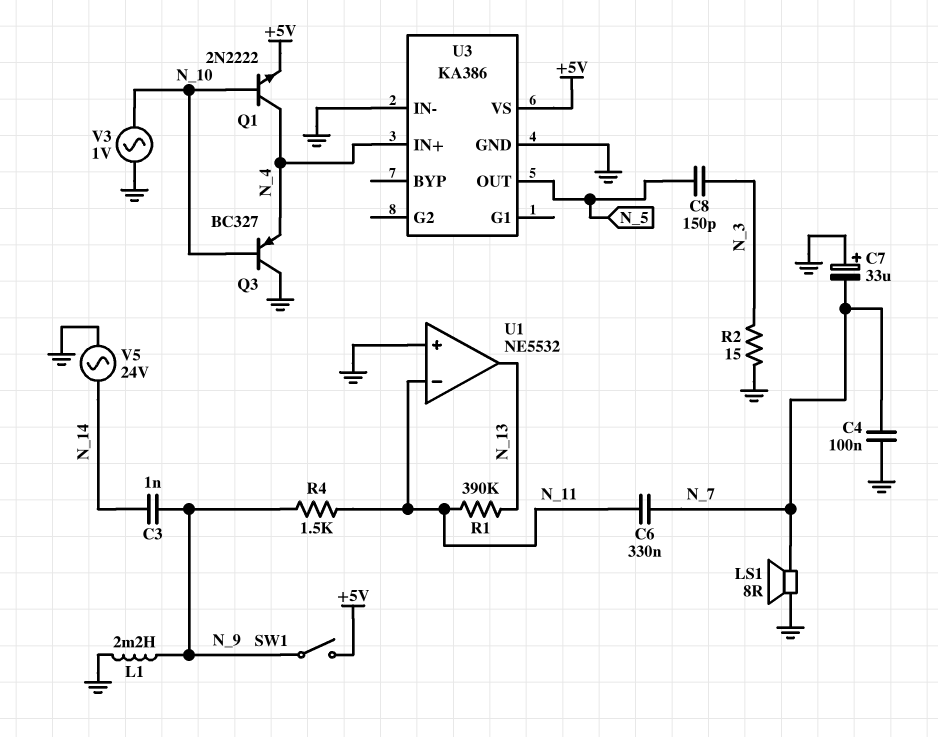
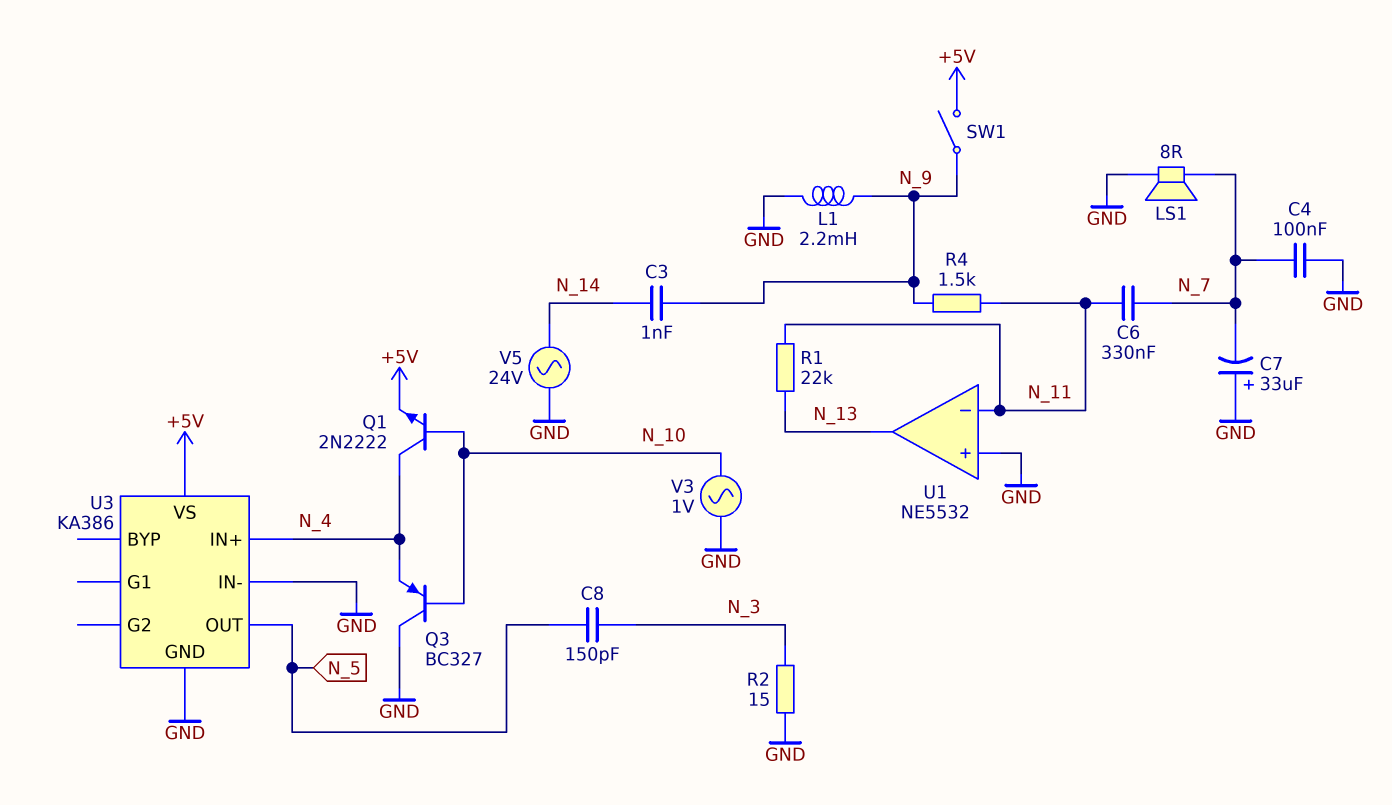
R1: 390k (N_11, N_13) -> 22k (N_11, N_13)

